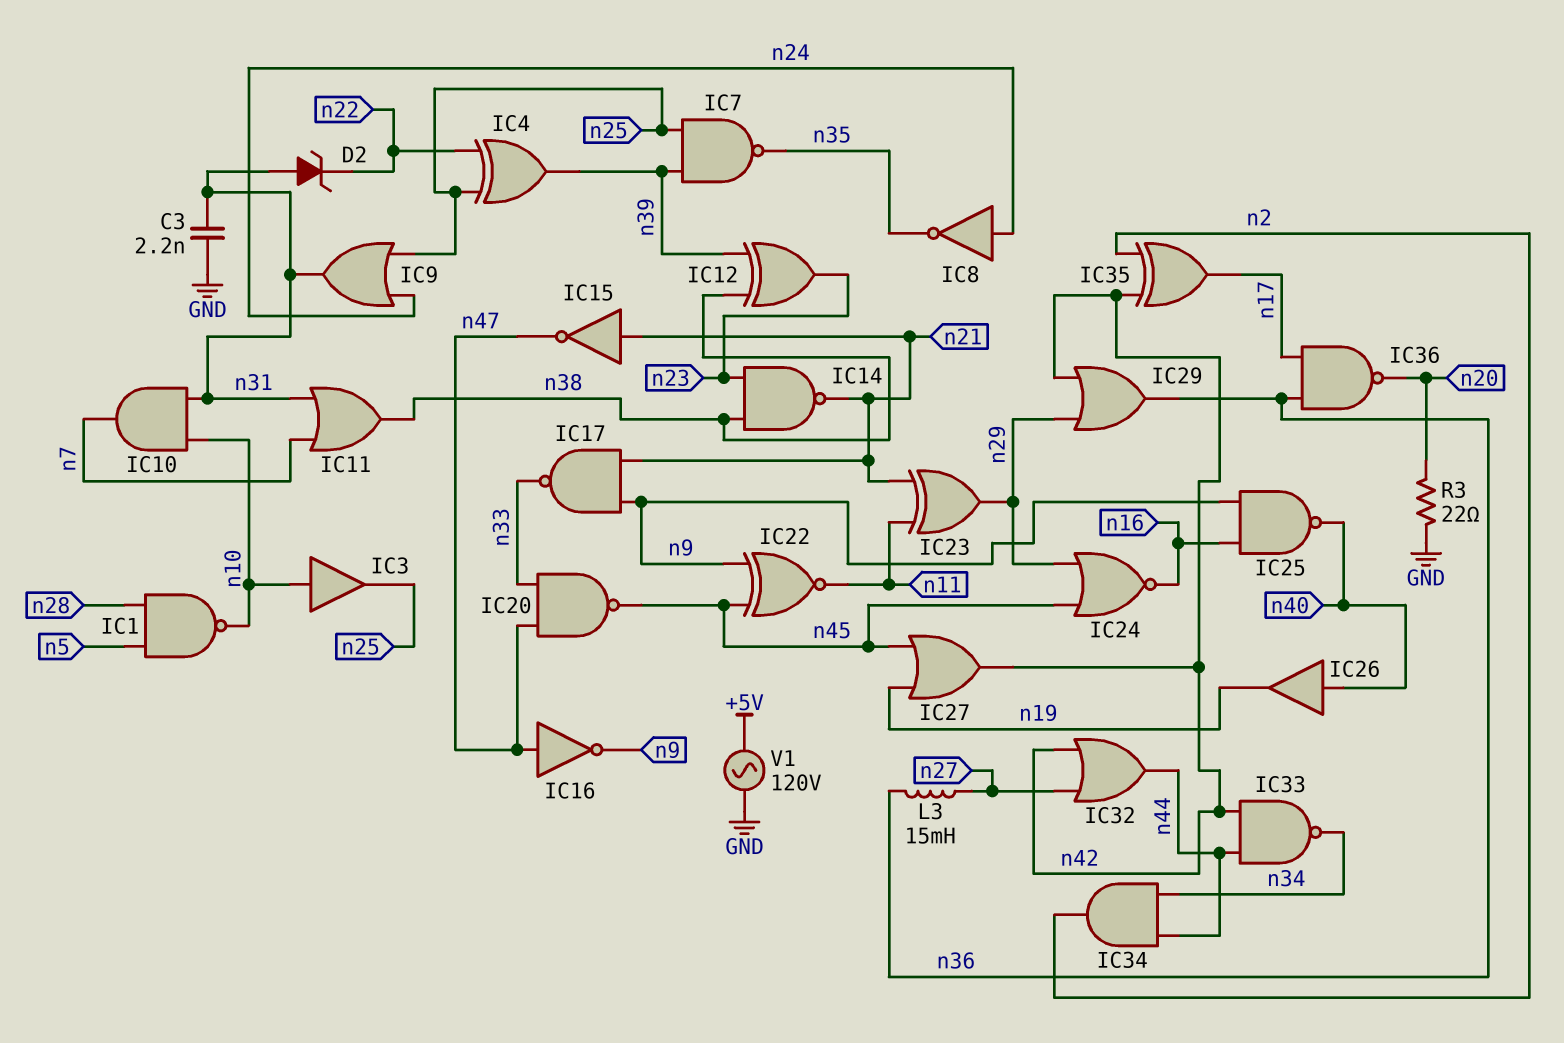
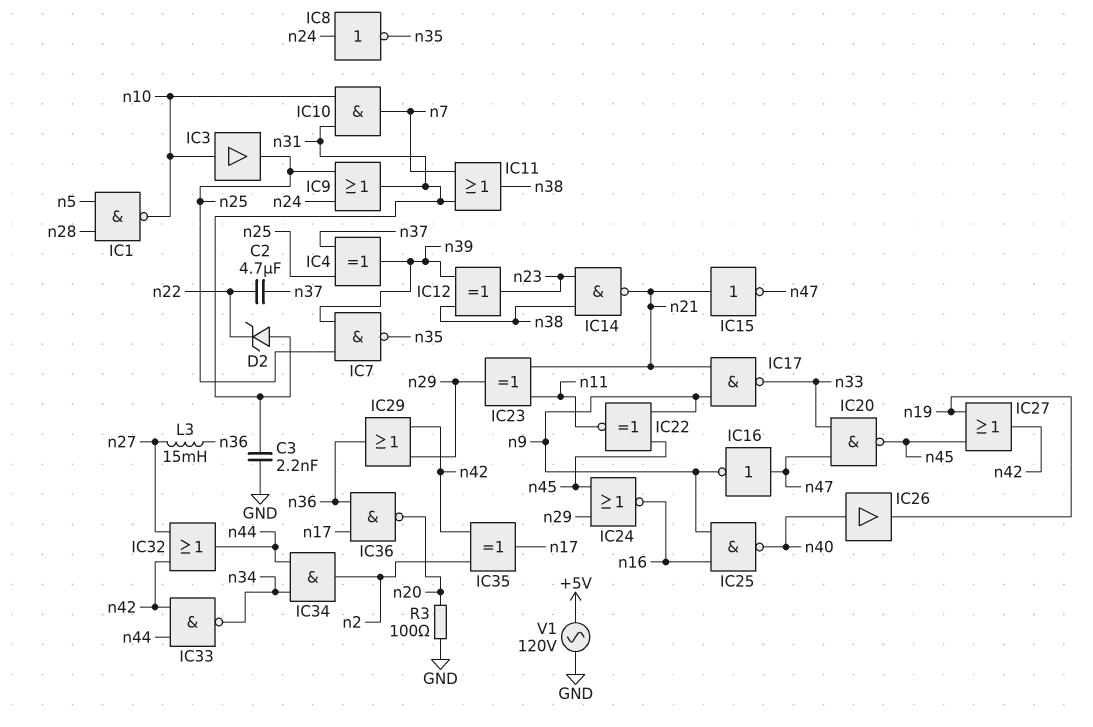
C2: none -> 4.7uF (n22, n37)
IC4: XOR (in n22, in n25, out n39) -> XOR (in n25, in n37, out n39)
R3: 22 (GND, n20) -> 100 (GND, n20)

